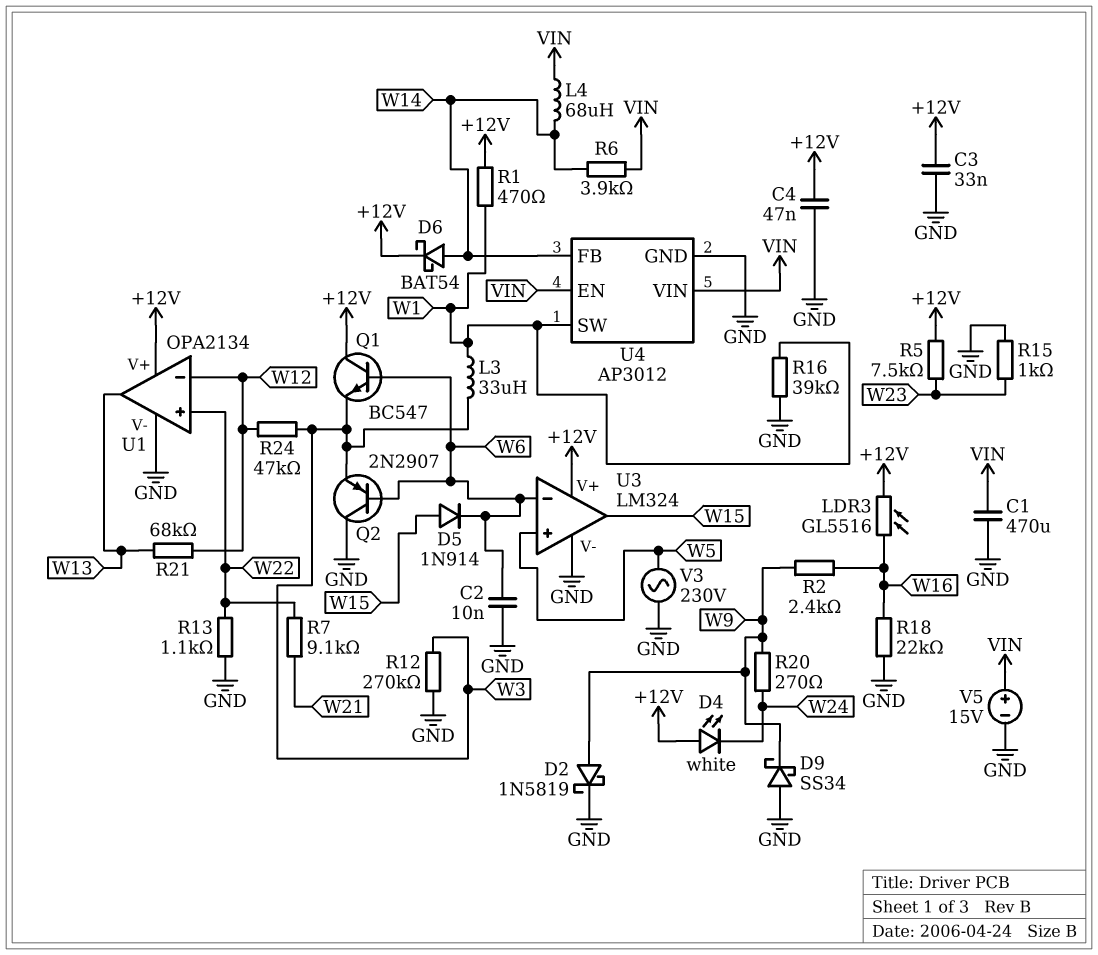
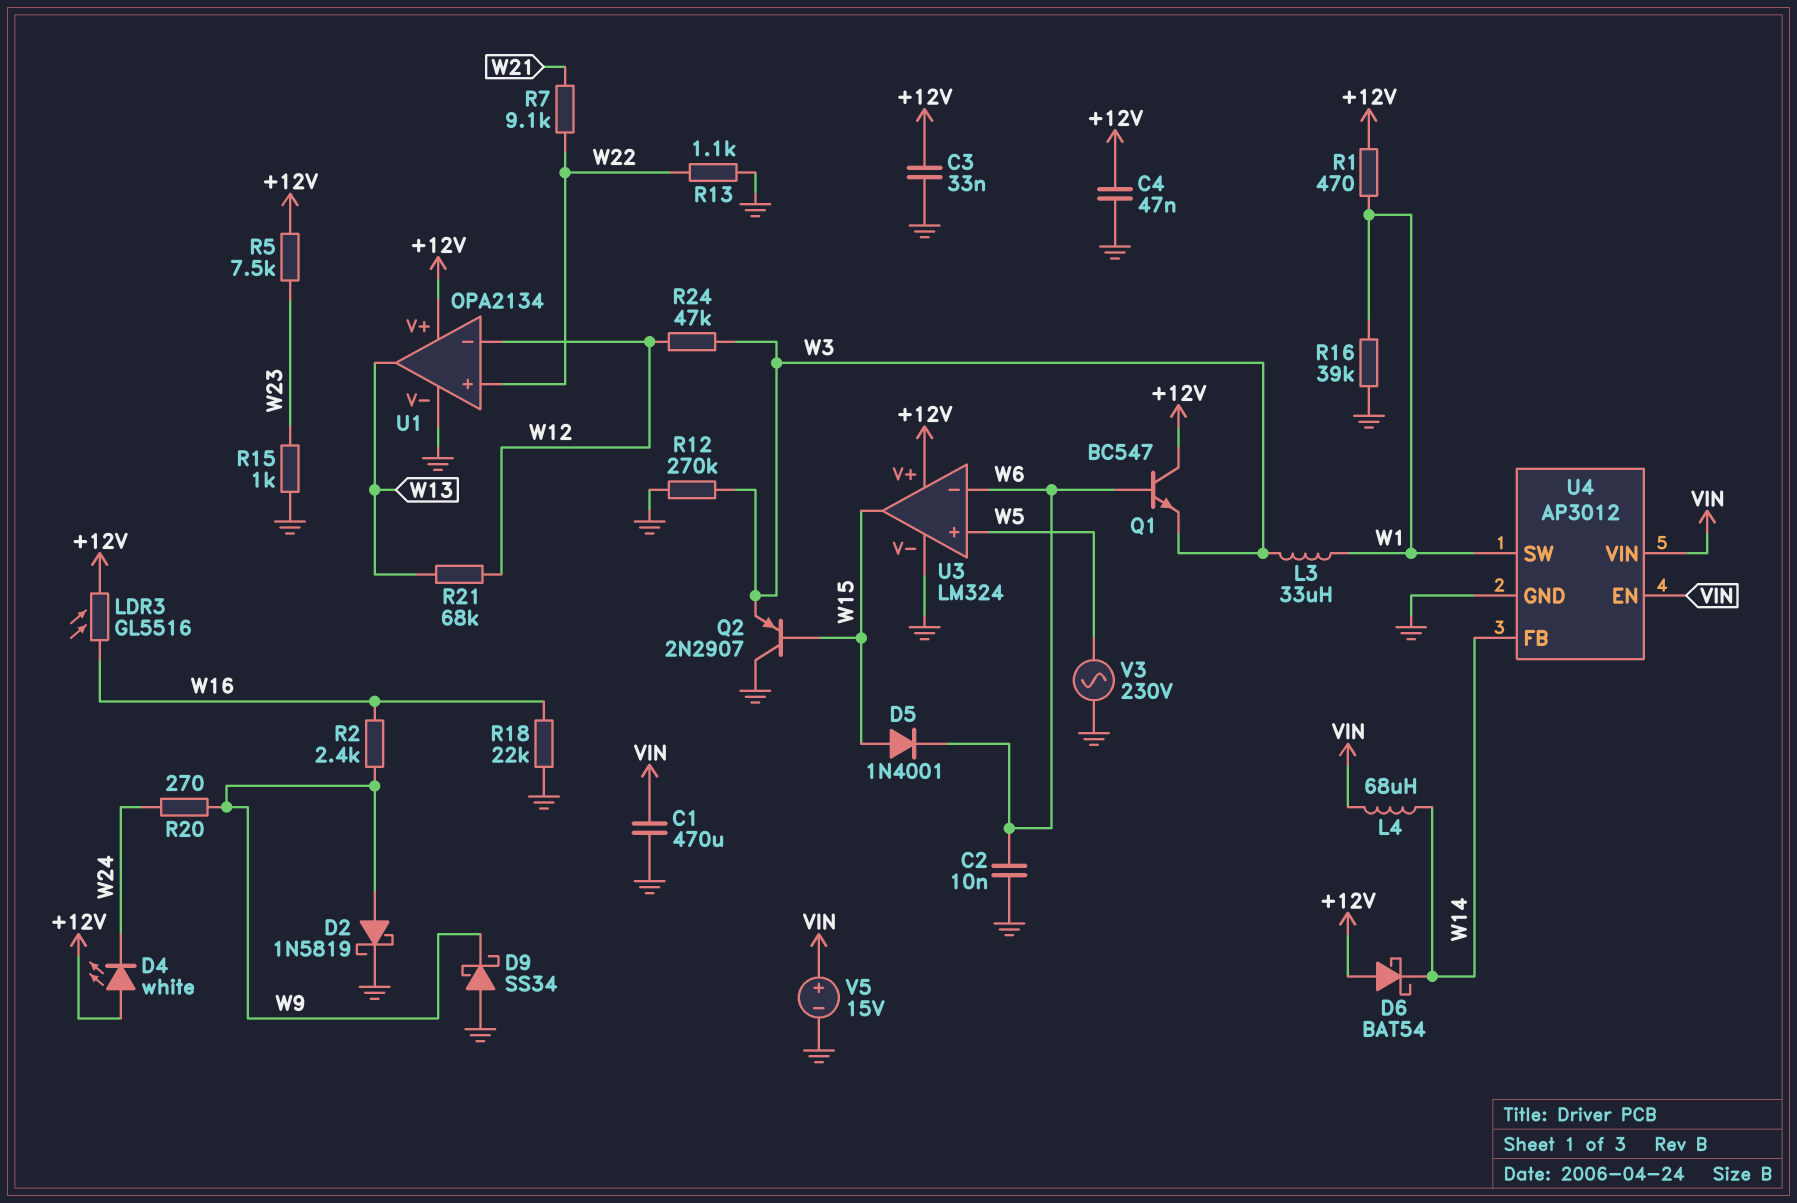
D5: diode 1N914 (A W15, K W6) -> diode 1N4001 (A W15, K W6)
D6: schottky BAT54 (A W14, K +12V) -> schottky BAT54 (A +12V, K W14)
Q2: PNP 2N2907 (B W6, C GND, E W3) -> PNP 2N2907 (B W15, C GND, E W3)
R6: 3.9k (VIN, W14) -> none

